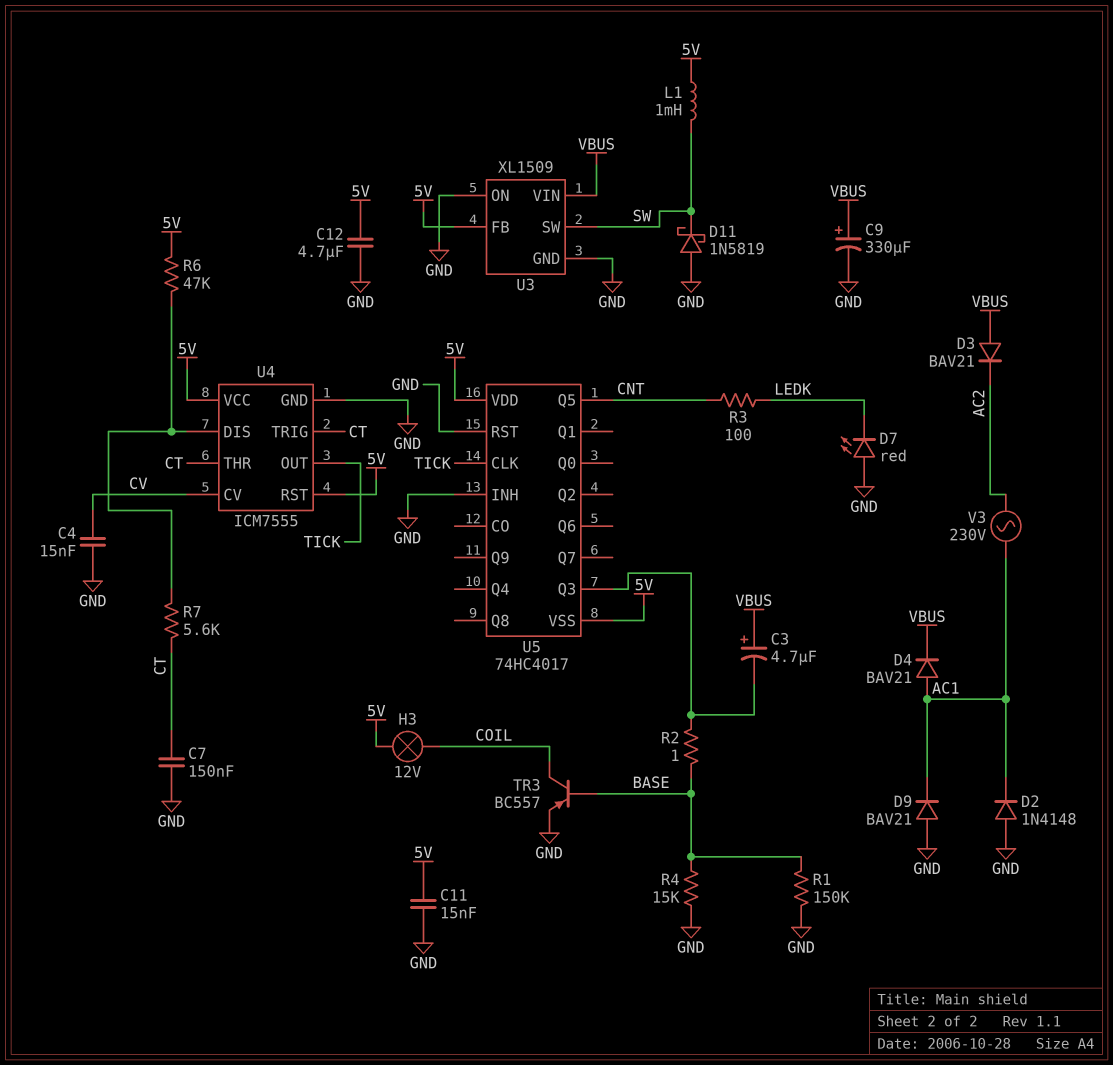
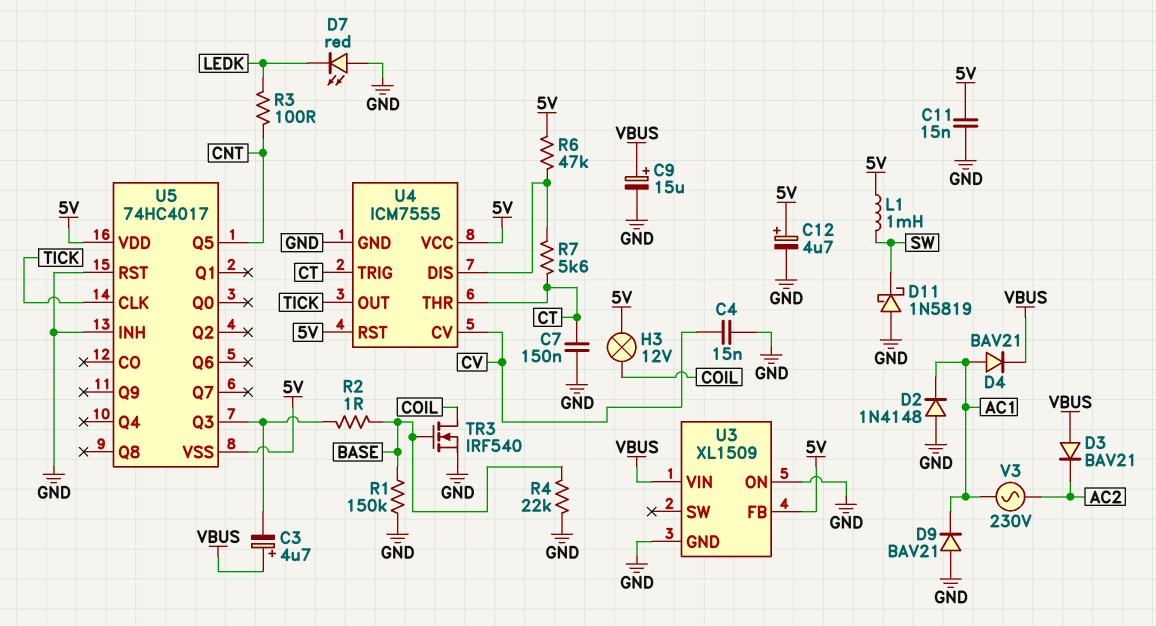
C9: 330uF (plus VBUS, minus GND) -> 15uF (plus VBUS, minus GND)
C12: 4.7uF (5V, GND) -> 4.7uF (plus 5V, minus GND)
R4: 15k (BASE, GND) -> 22k (BASE, GND)
TR3: PNP BC557 (B BASE, C COIL, E GND) -> NMOS IRF540 (G BASE, D COIL, S GND)
U3 pin SW: SW -> none

